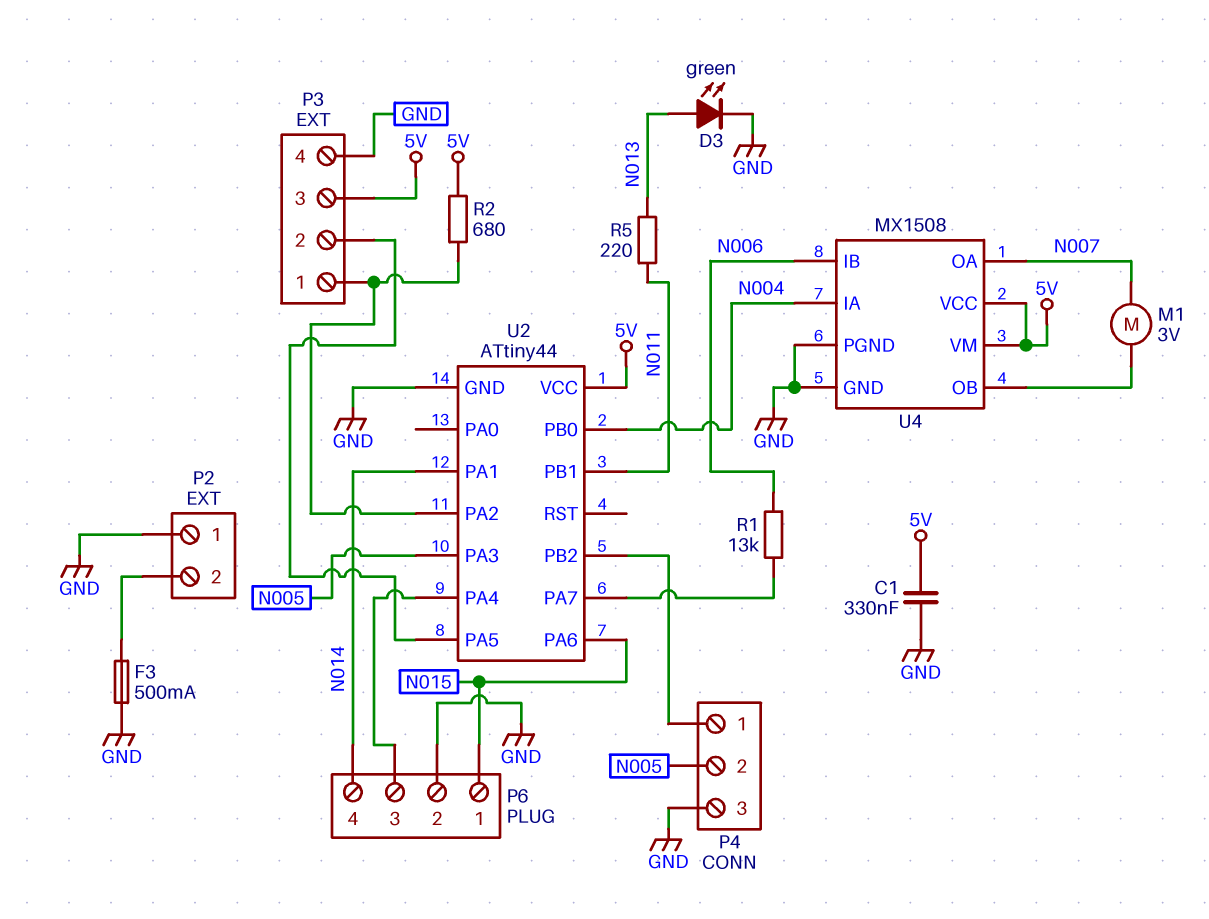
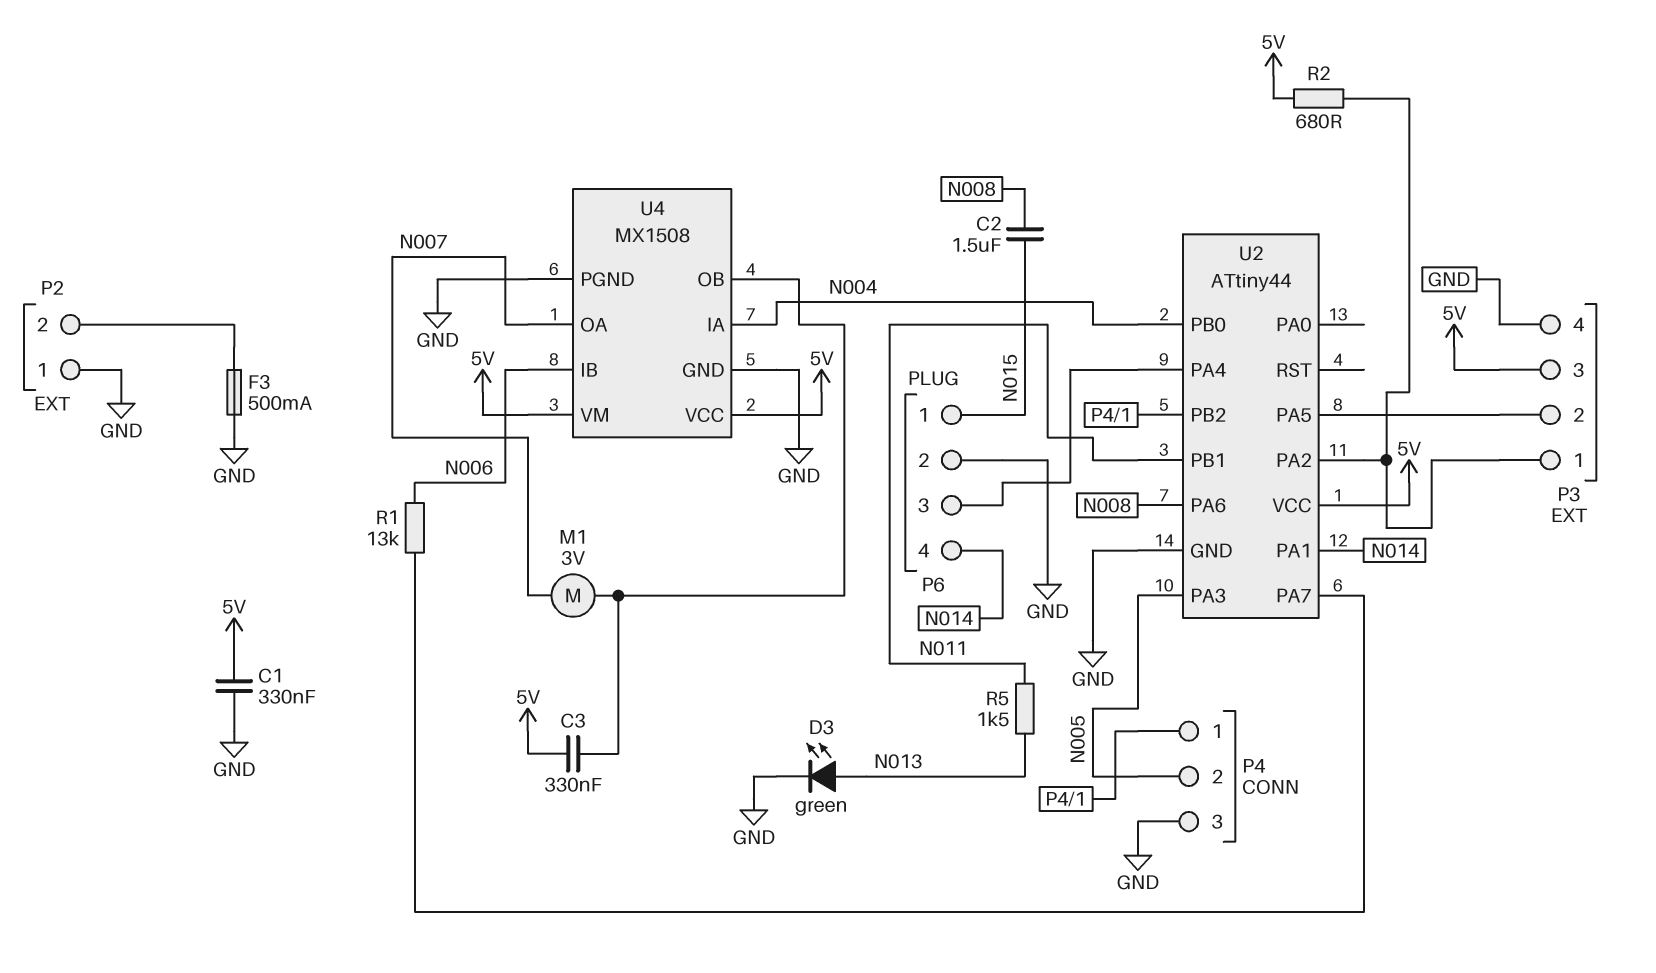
C2: none -> 1.5uF (N008, N015)
C3: none -> 330nF (5V, U4/OB)
R5: 220 (N011, N013) -> 1.5k (N011, N013)
U2 pin PA6: N015 -> N008

